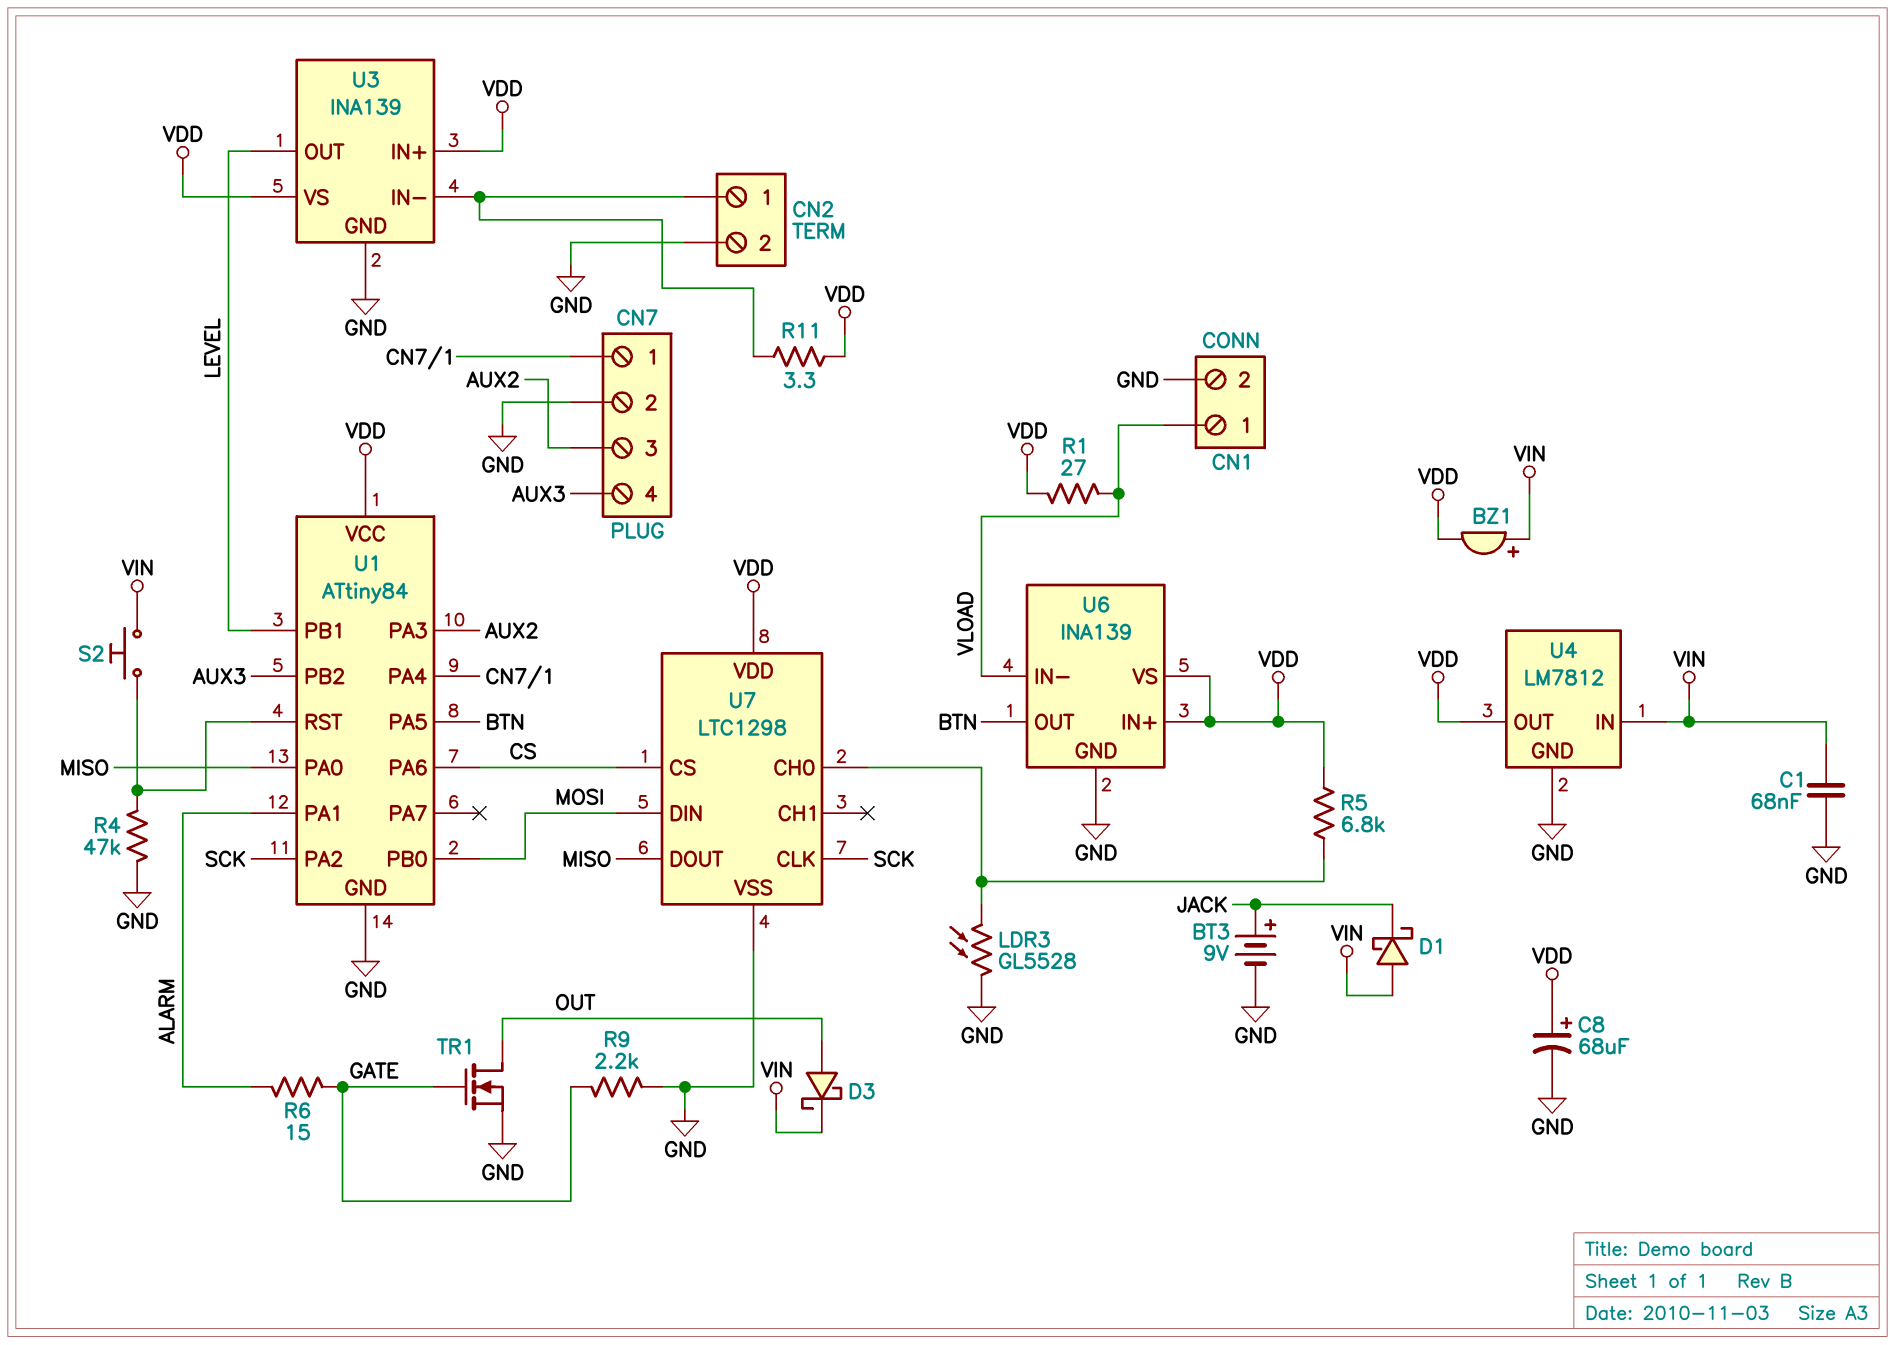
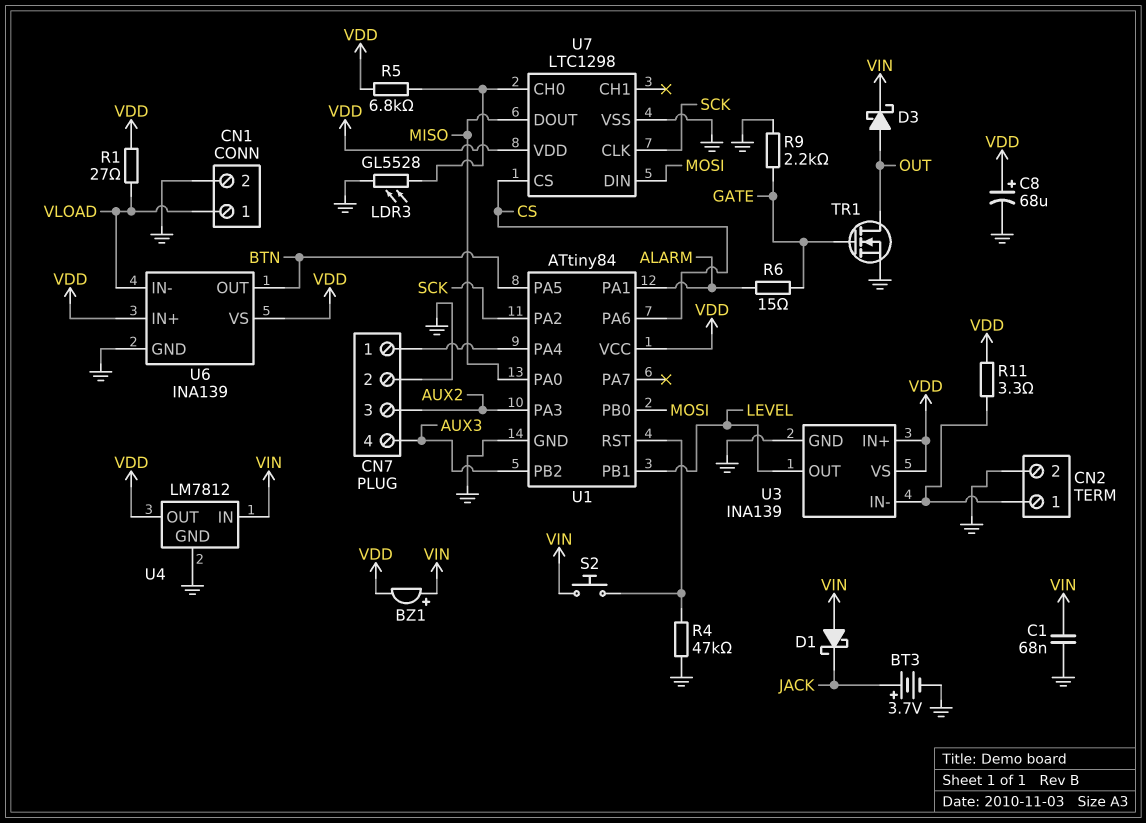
BT3: 9V (plus JACK, minus GND) -> 3.7V (plus JACK, minus GND)

